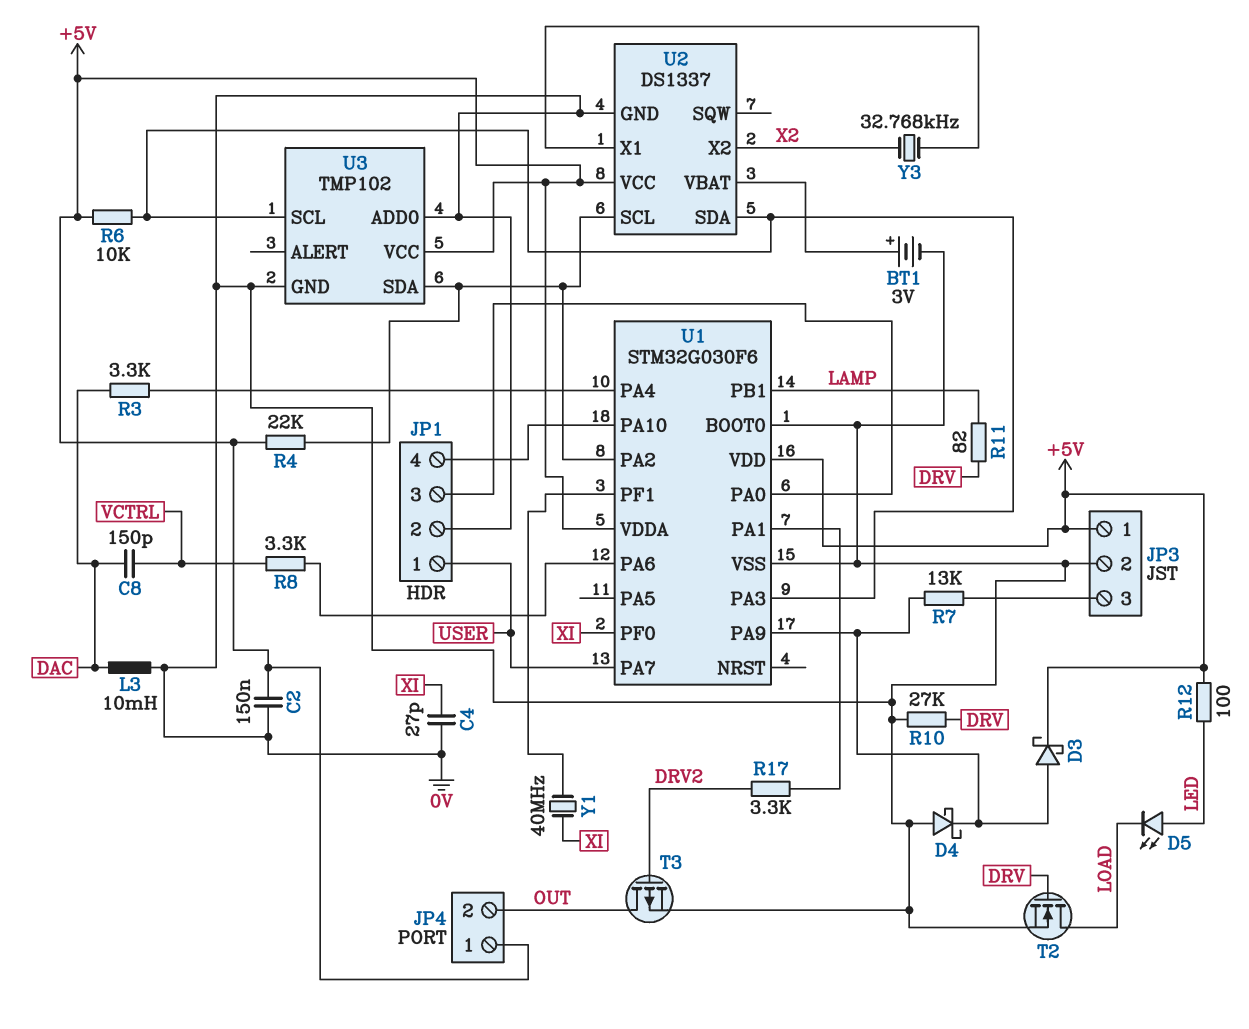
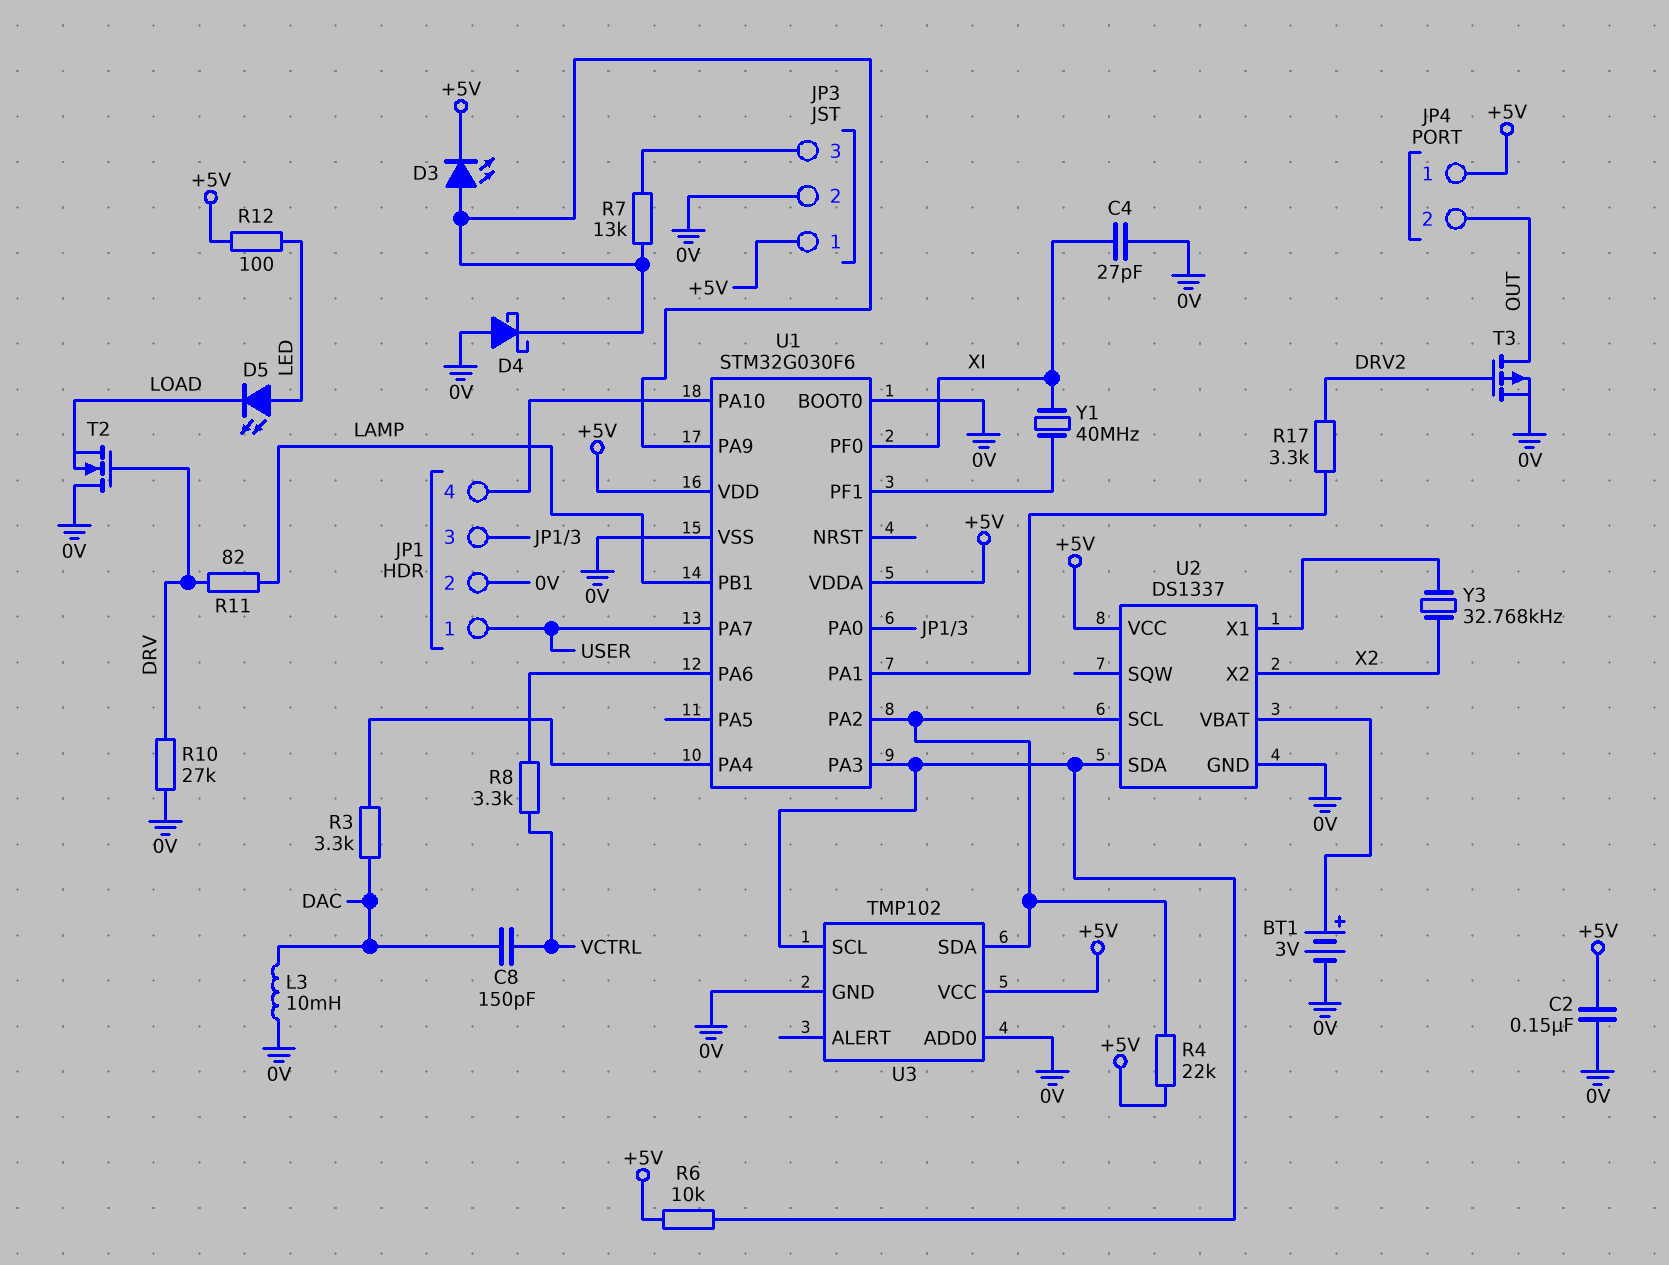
D3: schottky (A U1/PA9, K +5V) -> LED (A U1/PA9, K +5V)
T2: NMOS (G DRV, D LOAD, S 0V) -> NMOS (G DRV, D 0V, S LOAD)

